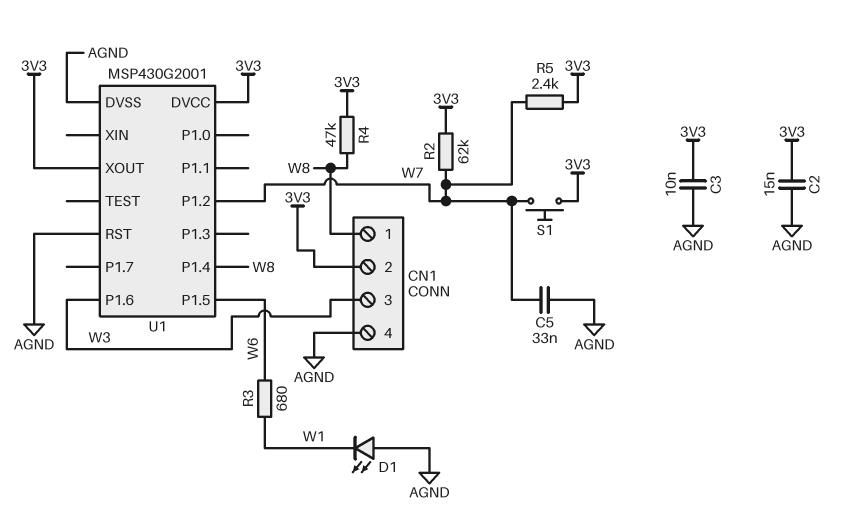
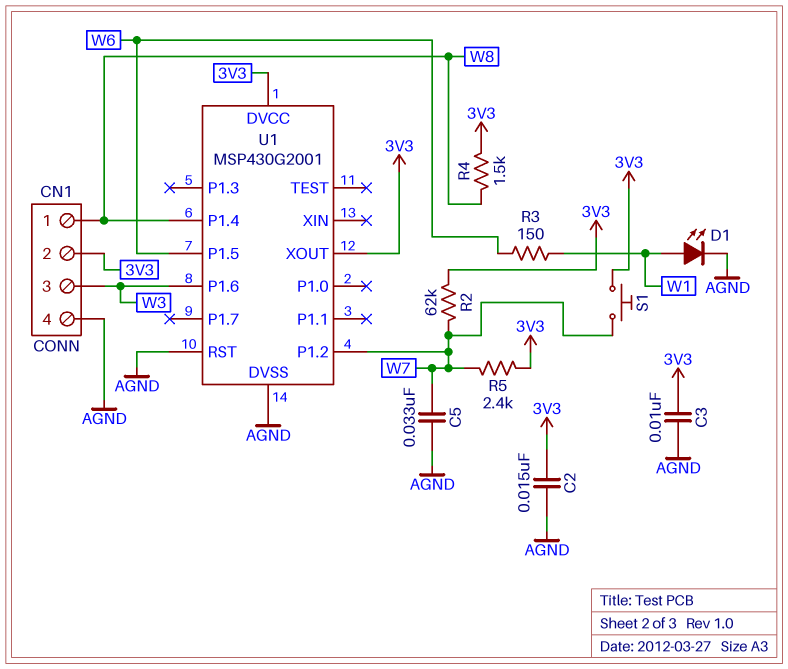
D1: LED (A AGND, K W1) -> LED (A W1, K AGND)
R3: 680 (W1, W6) -> 150 (W1, W6)
R4: 47k (3V3, W8) -> 1.5k (3V3, W8)

